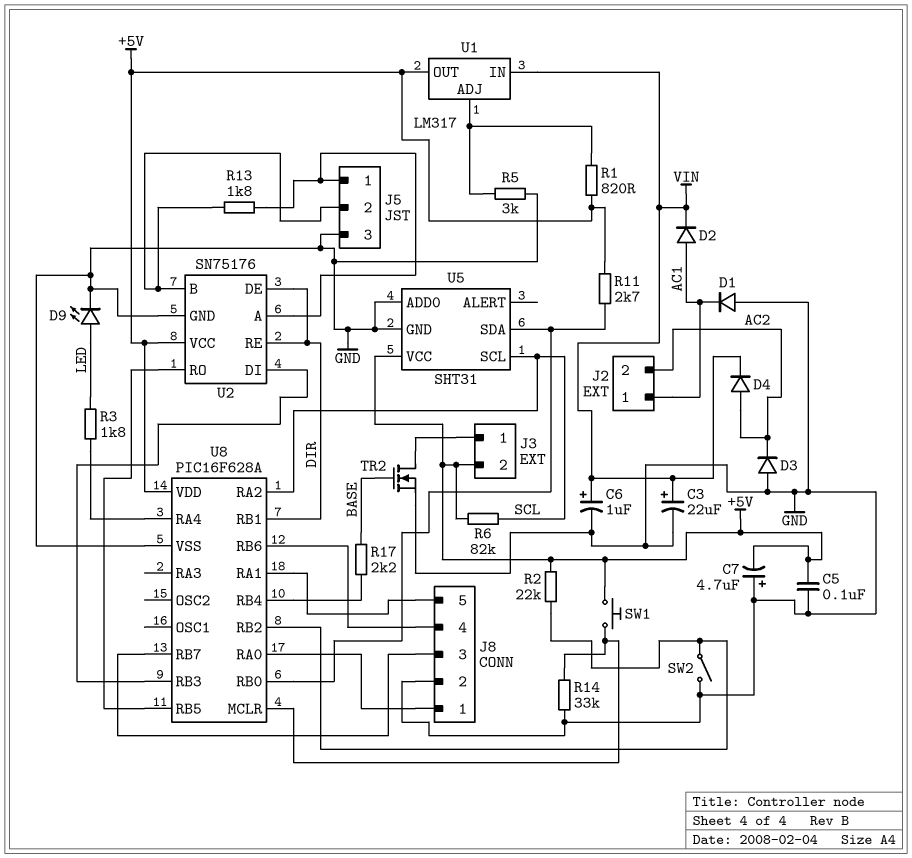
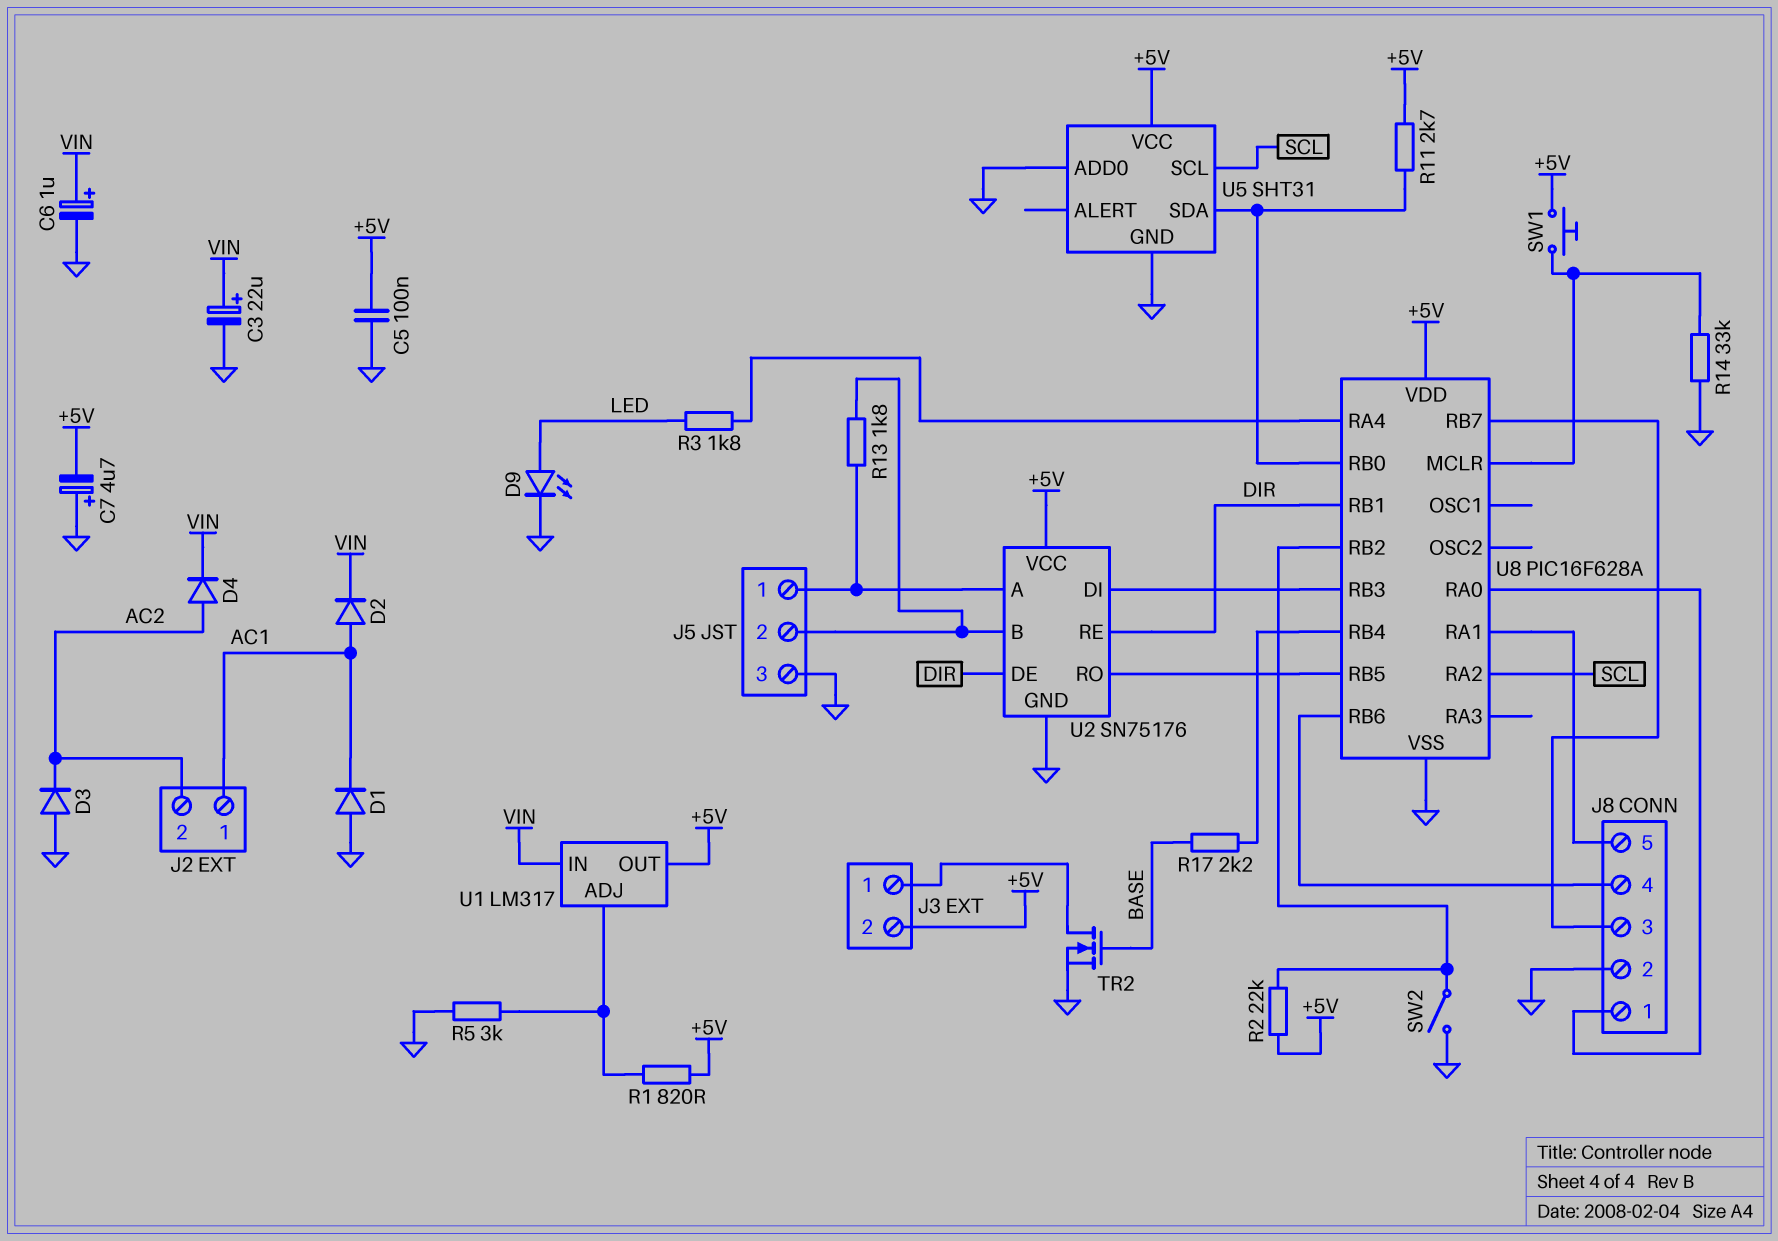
R6: 82k (+5V, SCL) -> none

